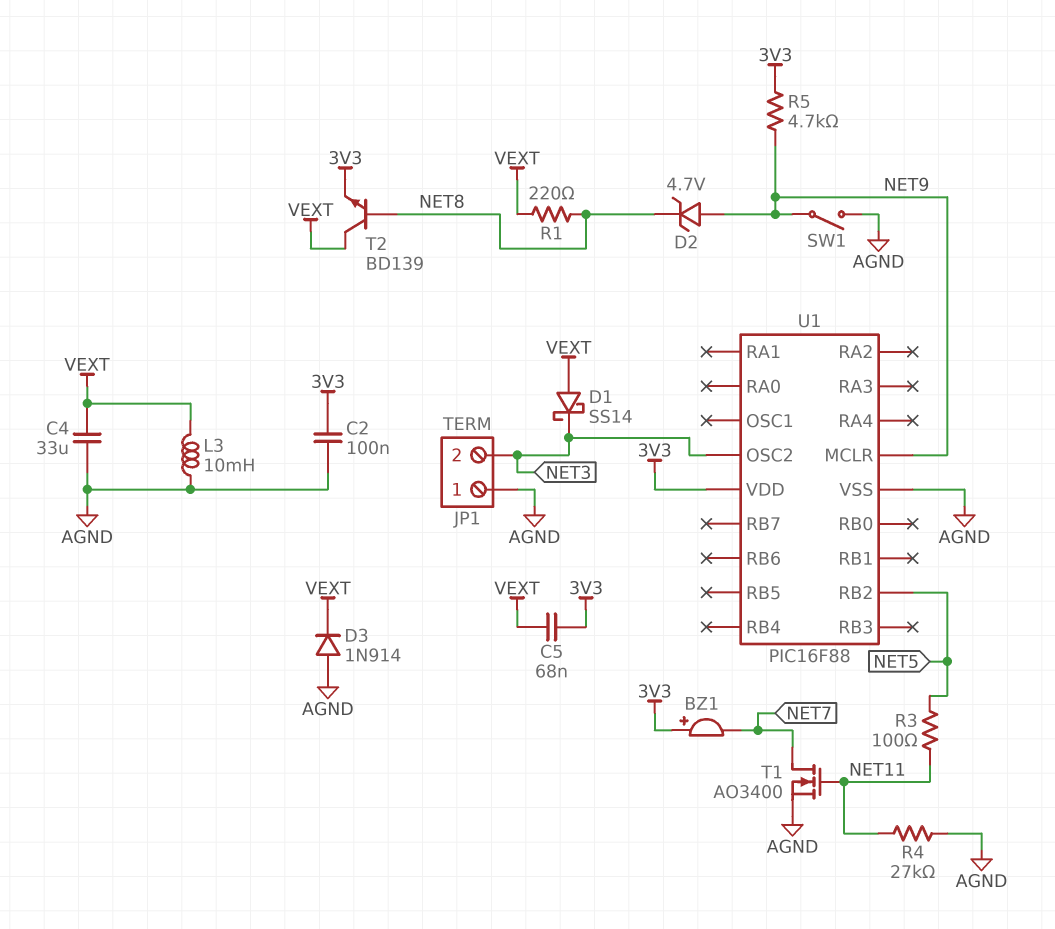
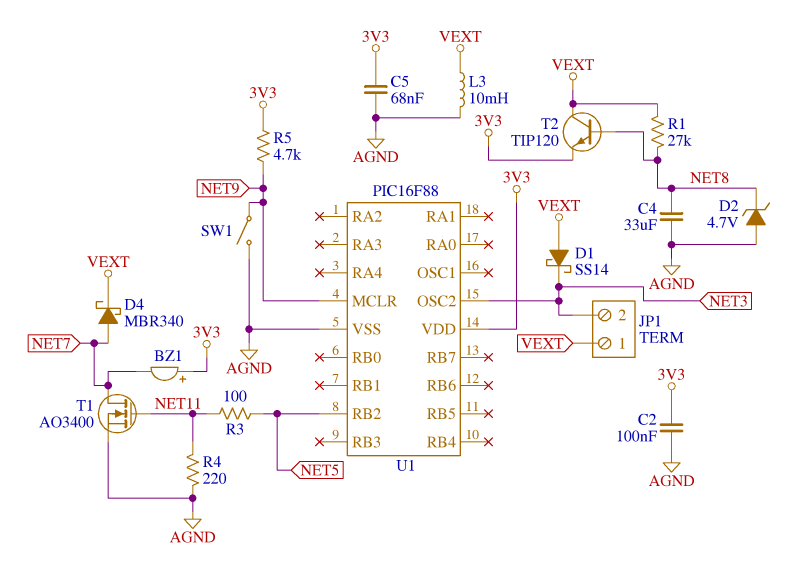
C4: 33uF (AGND, VEXT) -> 33uF (AGND, NET8)
C5: 68nF (3V3, VEXT) -> 68nF (3V3, AGND)
D2: zener 4.7V (A NET9, K NET8) -> zener 4.7V (A AGND, K NET8)
D3: diode 1N914 (A AGND, K VEXT) -> none
D4: none -> schottky MBR340 (A NET7, K VEXT)
JP1 pin 1: AGND -> VEXT
R1: 220 (NET8, VEXT) -> 27k (NET8, VEXT)
R4: 27k (AGND, NET11) -> 220 (AGND, NET11)
T2: NPN BD139 (B NET8, C VEXT, E 3V3) -> NPN TIP120 (B NET8, C VEXT, E 3V3)

